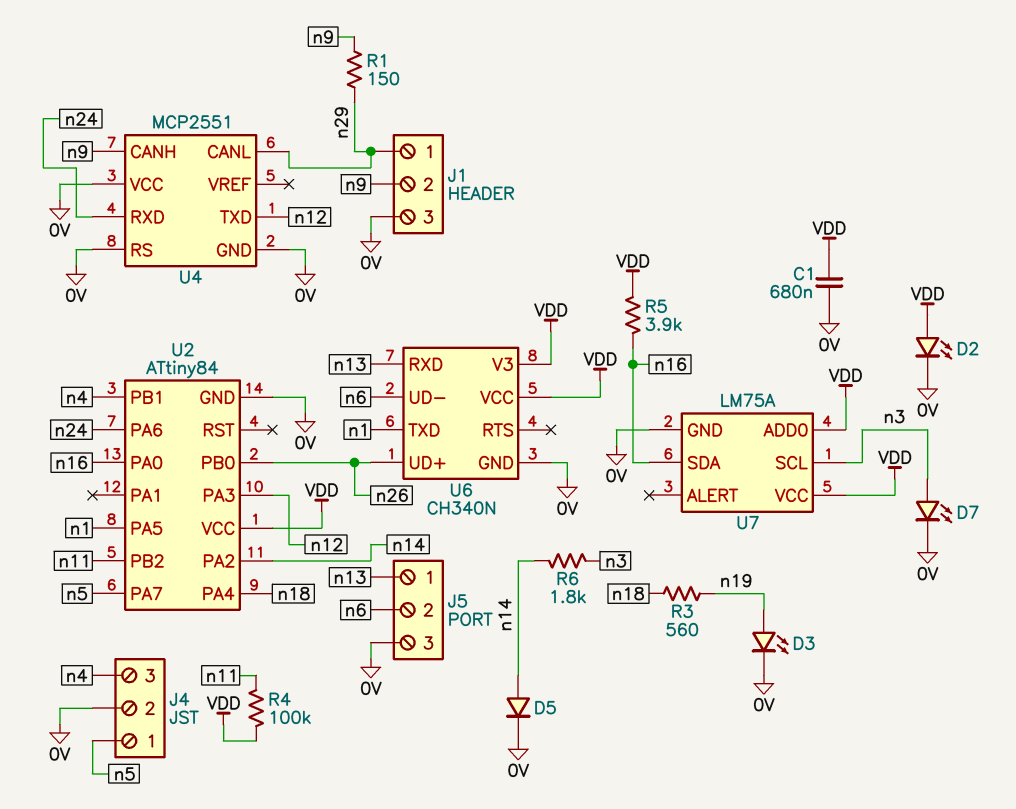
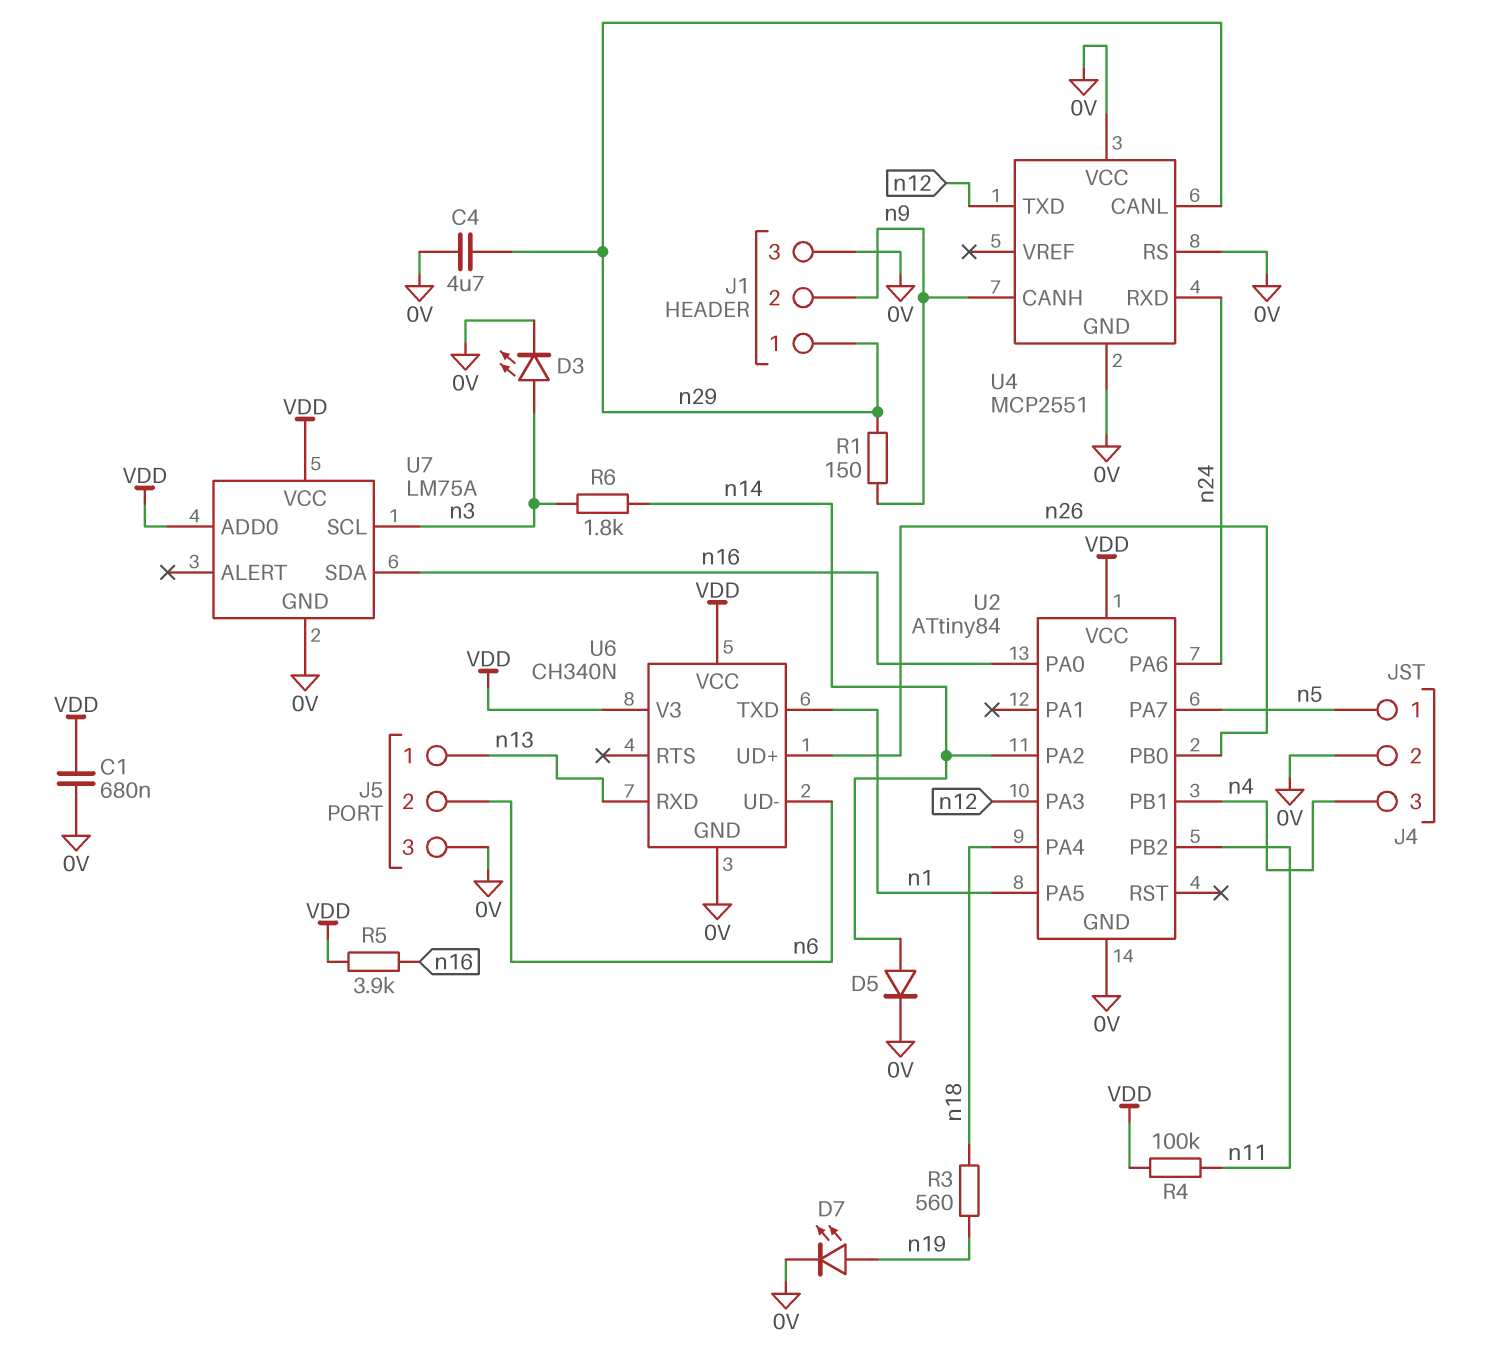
C4: none -> 4.7uF (0V, n29)
D2: LED (A VDD, K 0V) -> none
D3: LED (A n19, K 0V) -> LED (A n3, K 0V)
D7: LED (A n3, K 0V) -> LED (A n19, K 0V)

